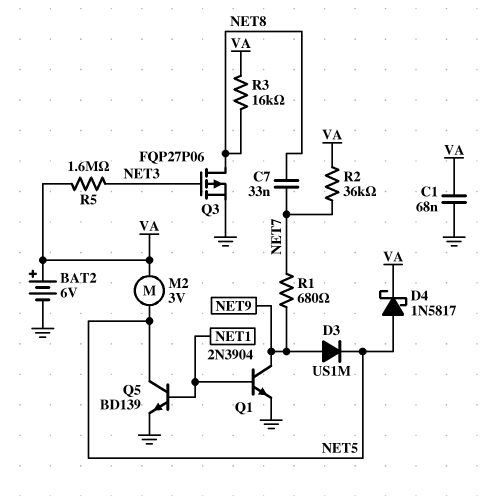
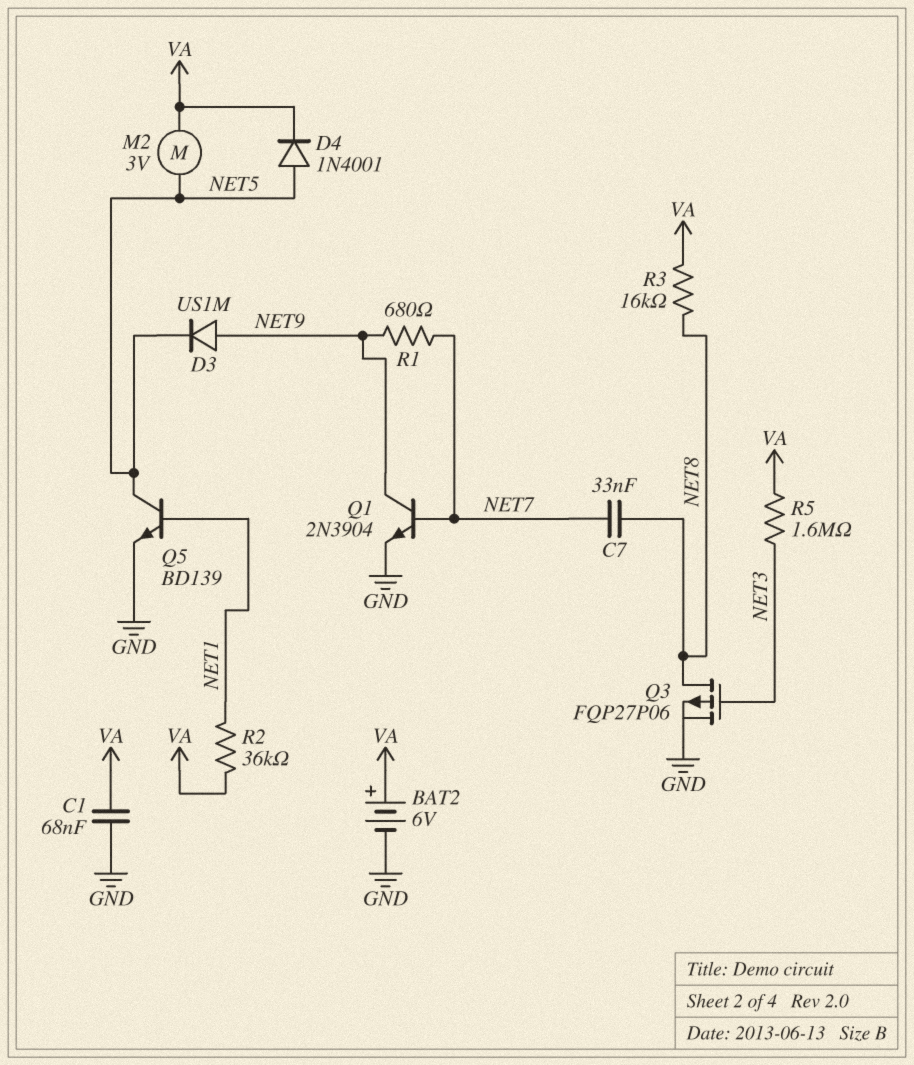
D4: schottky 1N5817 (A NET5, K VA) -> diode 1N4001 (A NET5, K VA)
Q1: NPN 2N3904 (B NET1, C NET9, E GND) -> NPN 2N3904 (B NET7, C NET9, E GND)
R2: 36k (NET7, VA) -> 36k (NET1, VA)

